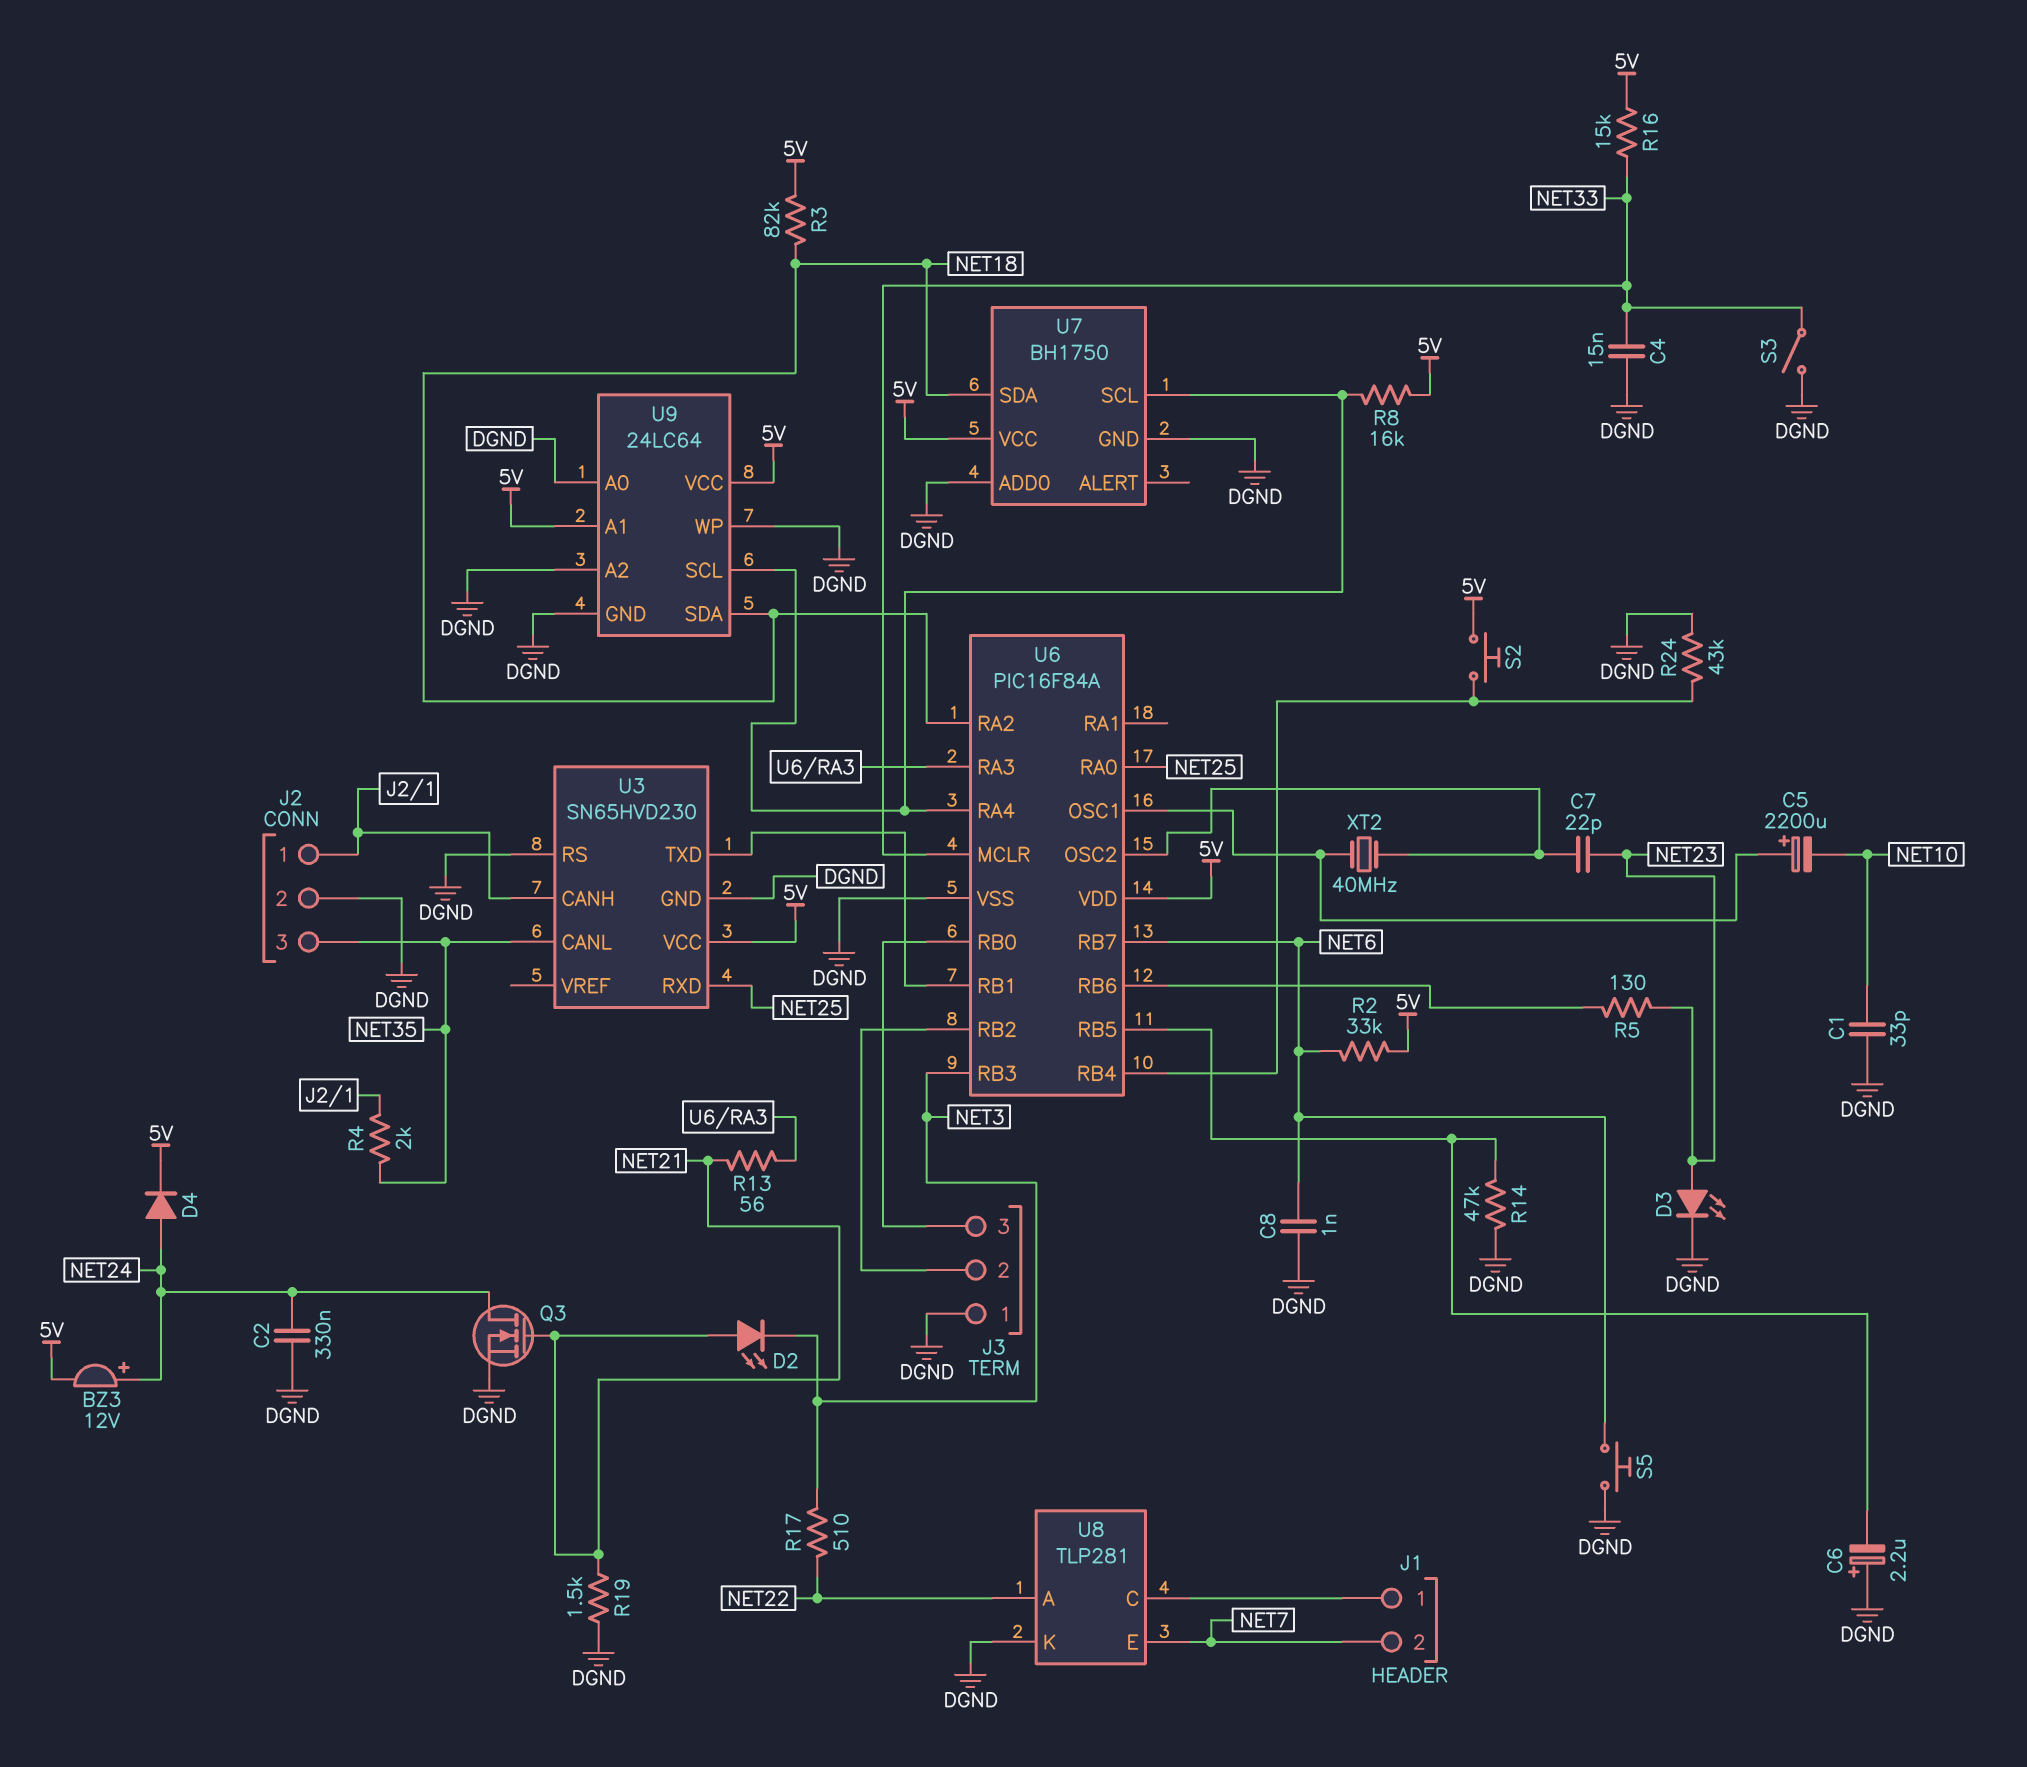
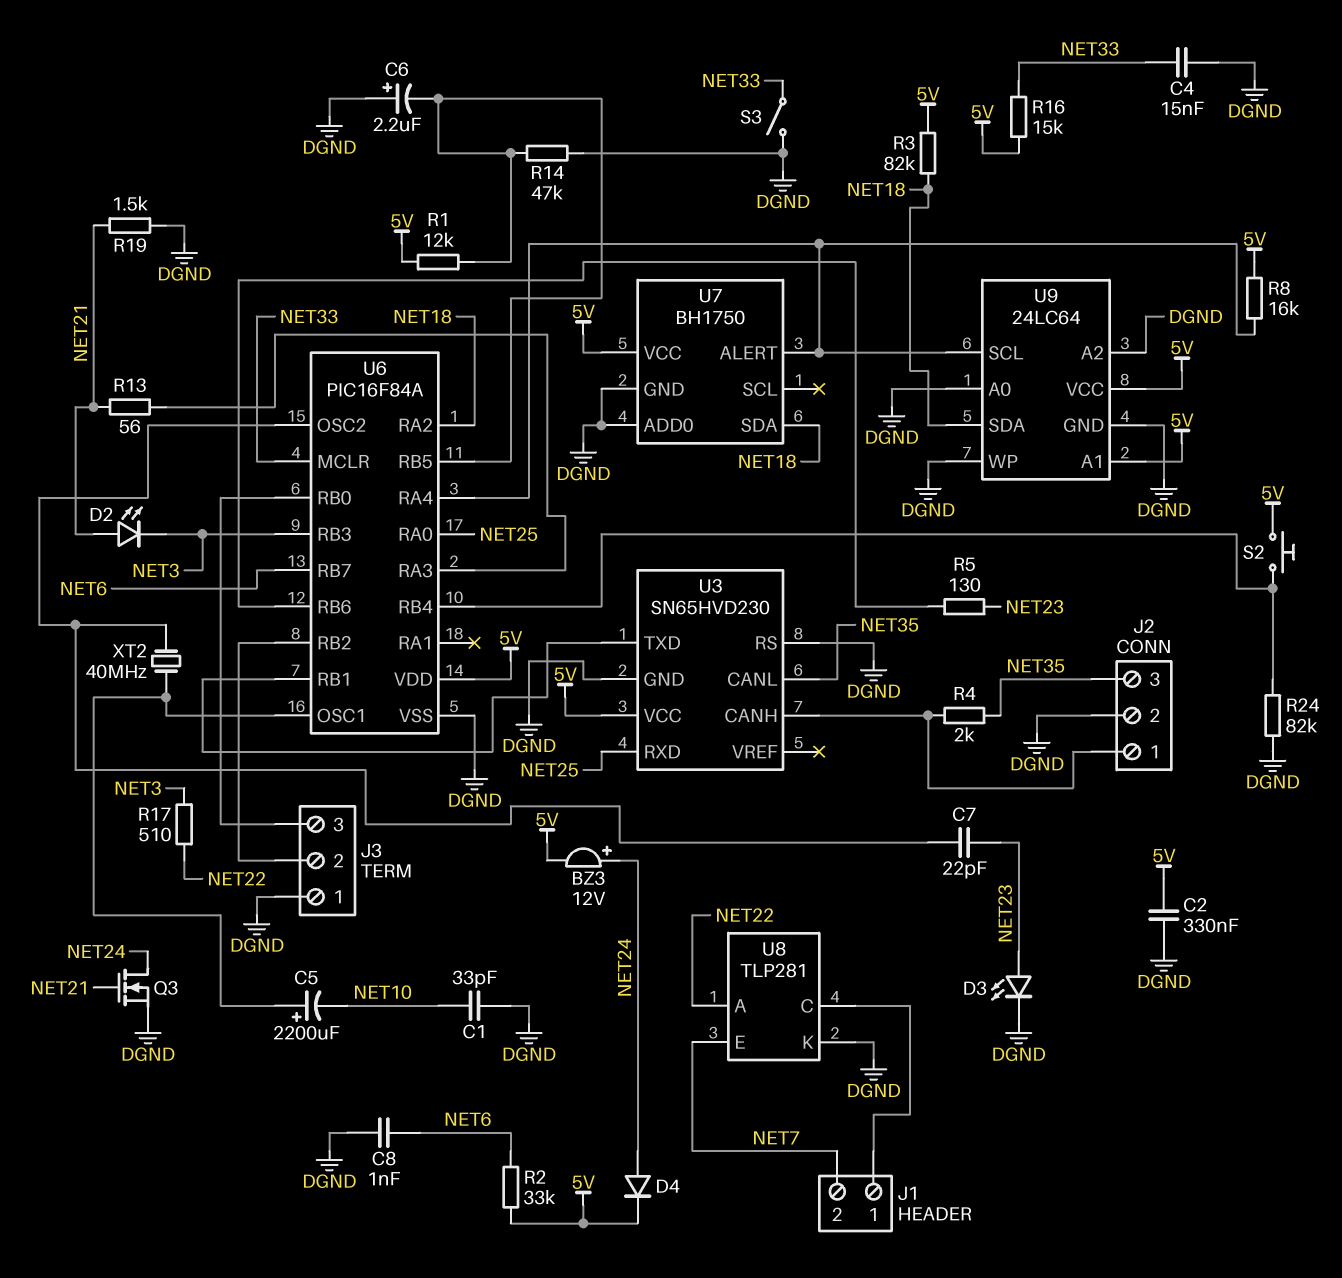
C2: 330nF (DGND, NET24) -> 330nF (5V, DGND)
R1: none -> 12k (5V, U6/RB5)
R24: 43k (DGND, U6/RB4) -> 82k (DGND, U6/RB4)
S5: button (DGND, NET6) -> none
U7 pin ALERT: none -> U6/RA4
U7 pin SCL: U6/RA4 -> none

